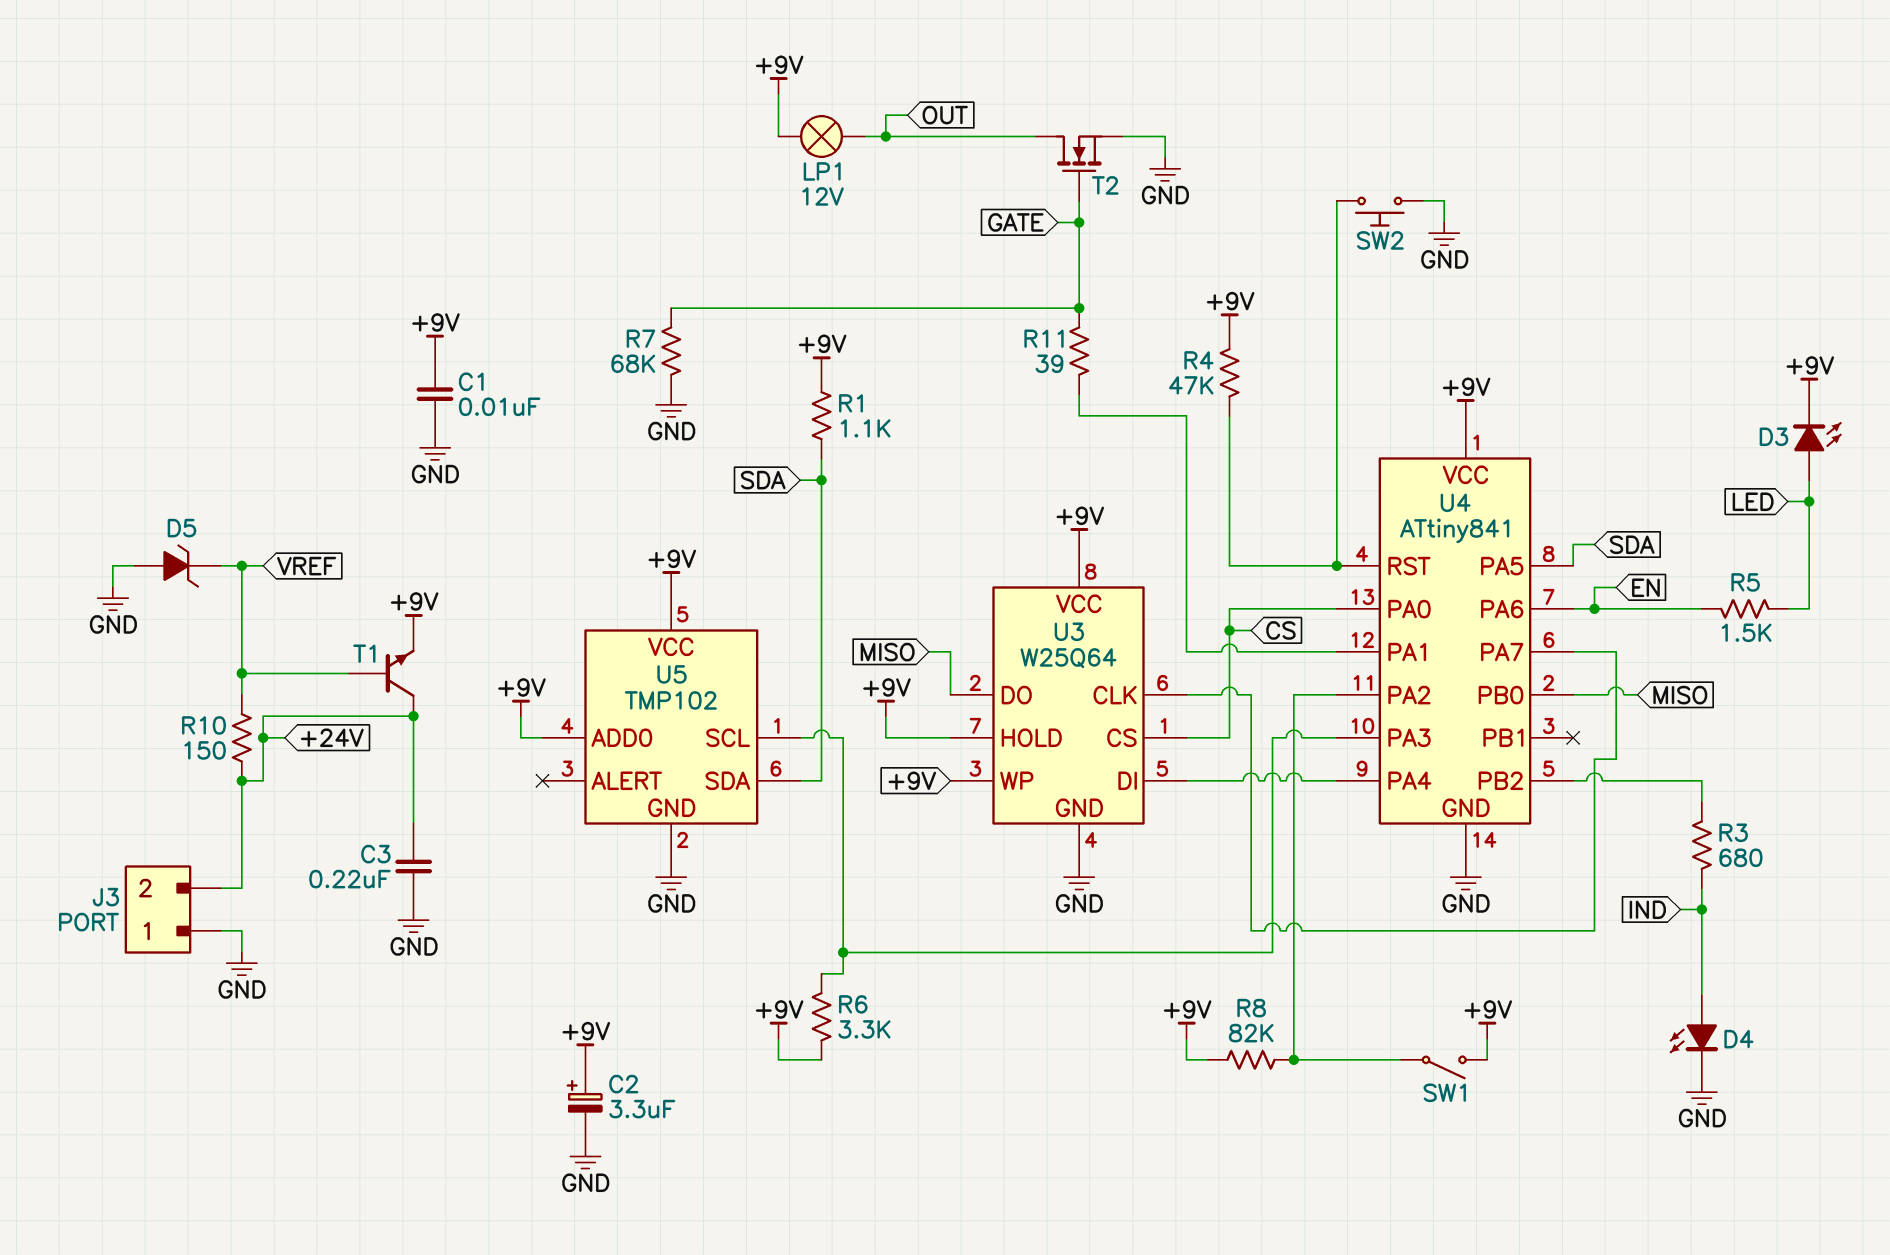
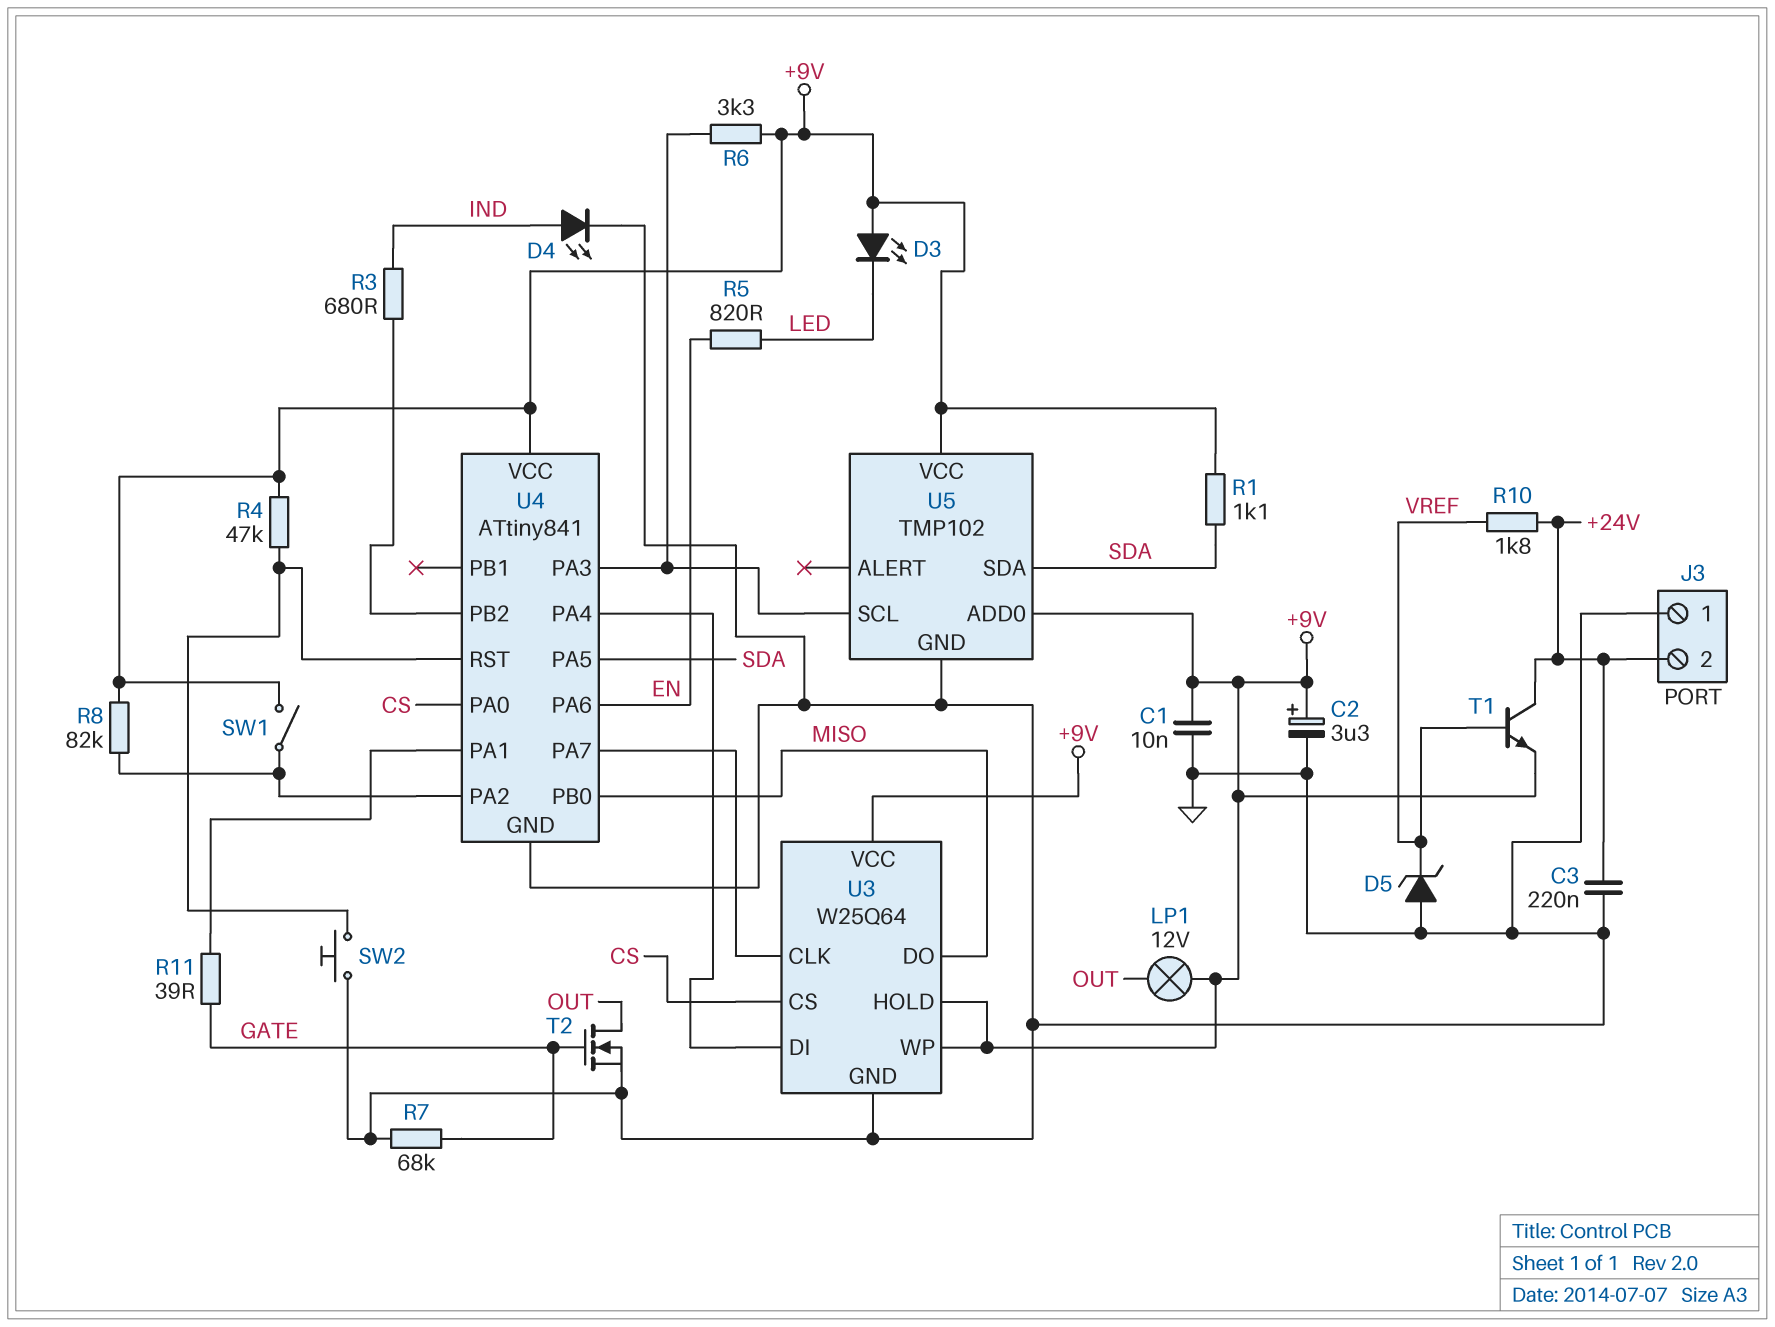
D3: LED (A LED, K +9V) -> LED (A +9V, K LED)
R5: 1.5k (EN, LED) -> 820 (EN, LED)
R10: 150 (+24V, VREF) -> 1.8k (+24V, VREF)

